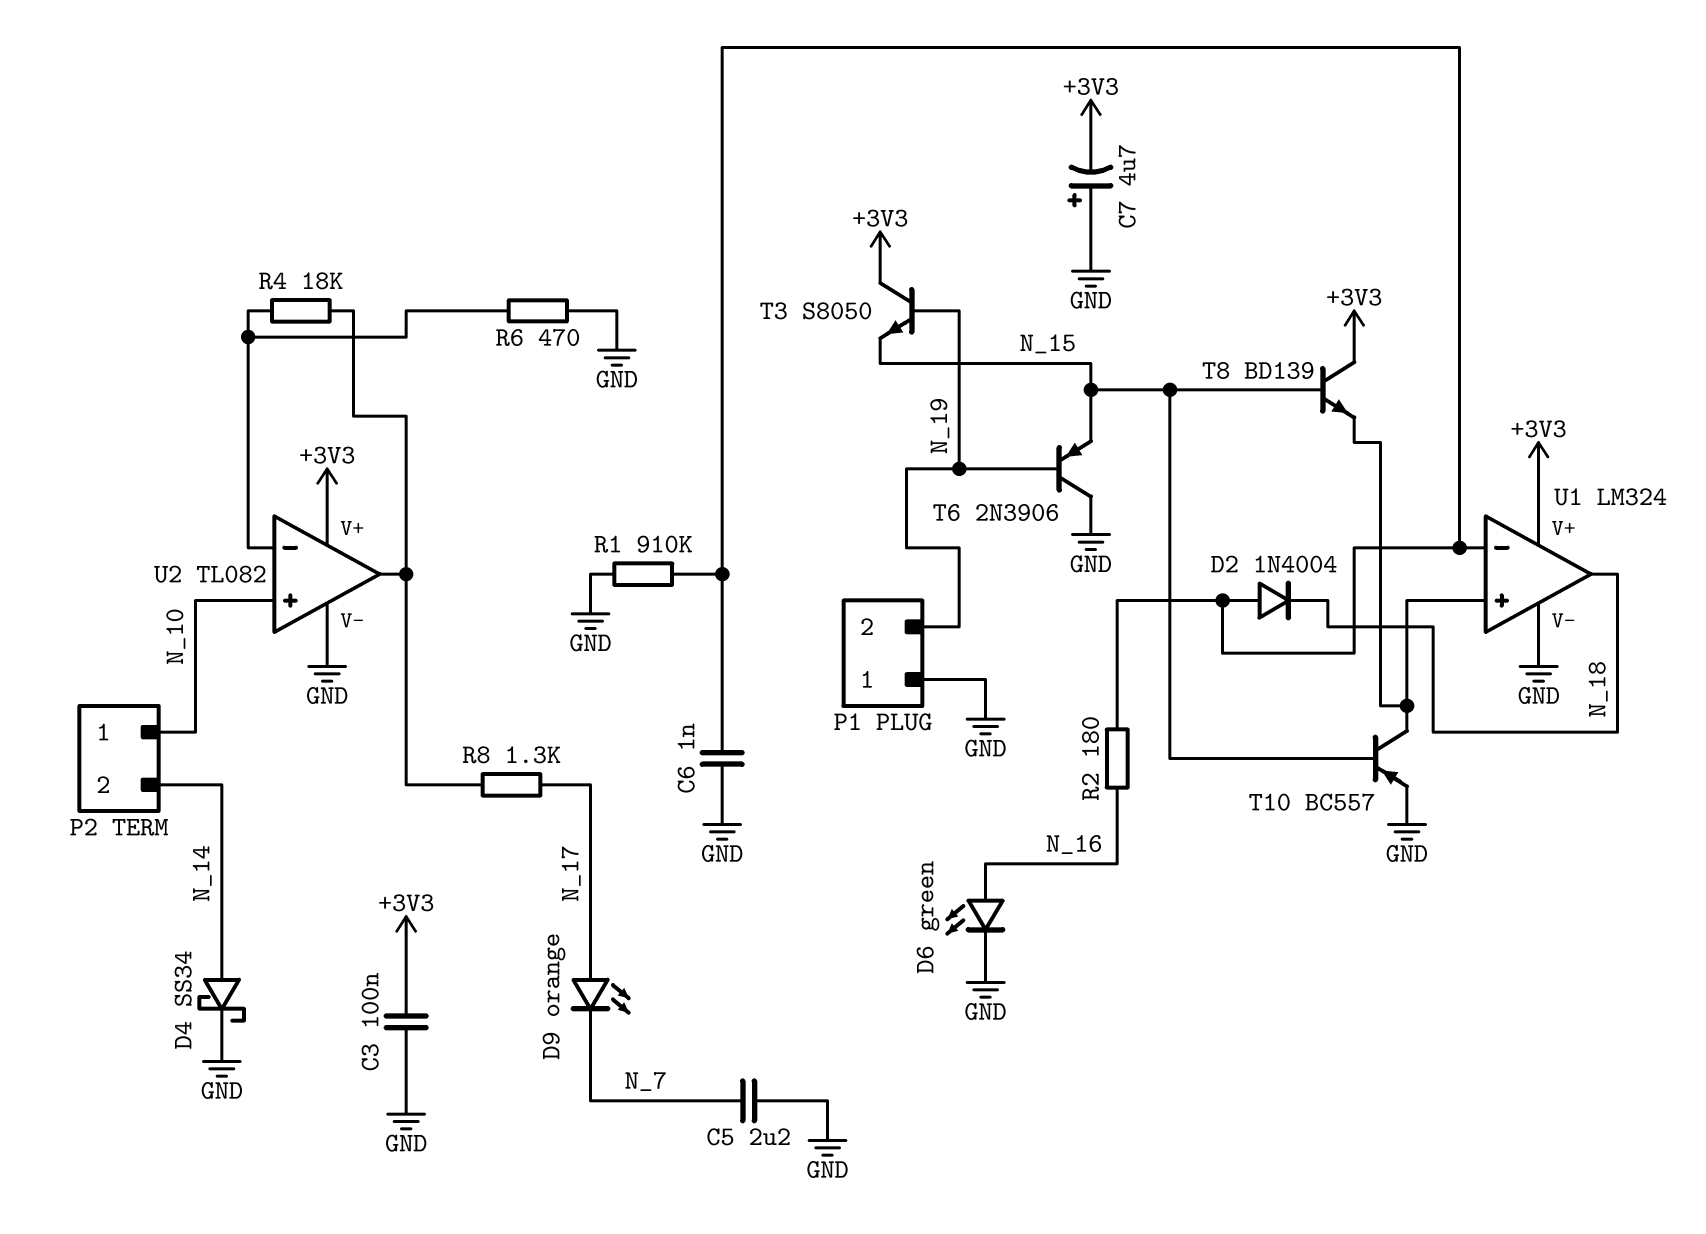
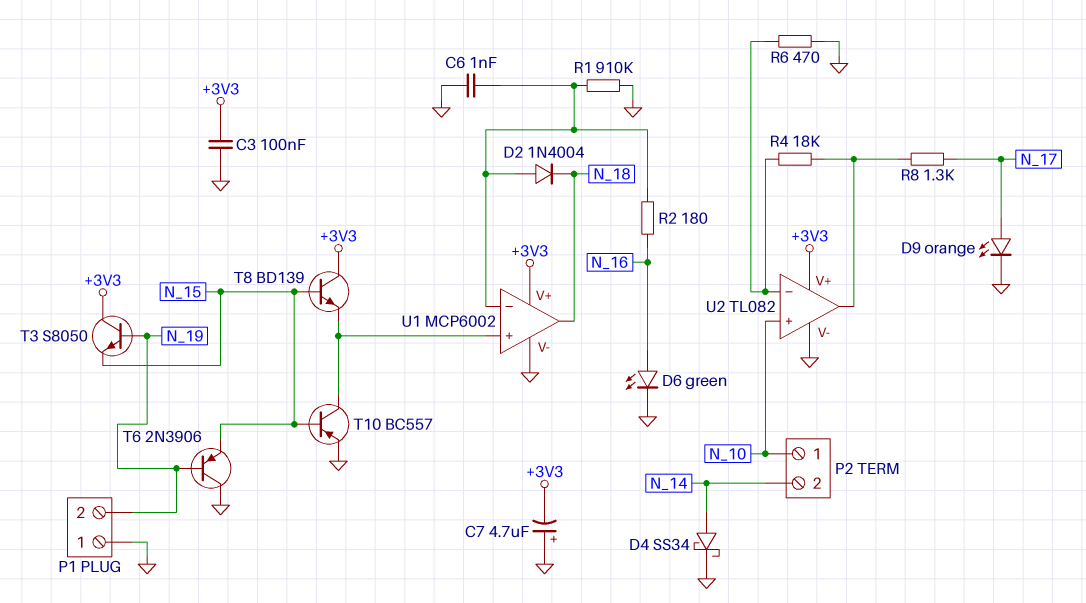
C5: 2.2uF (GND, N_7) -> none
D9: LED orange (A N_17, K N_7) -> LED orange (A N_17, K GND)
U1: LM324 -> MCP6002

